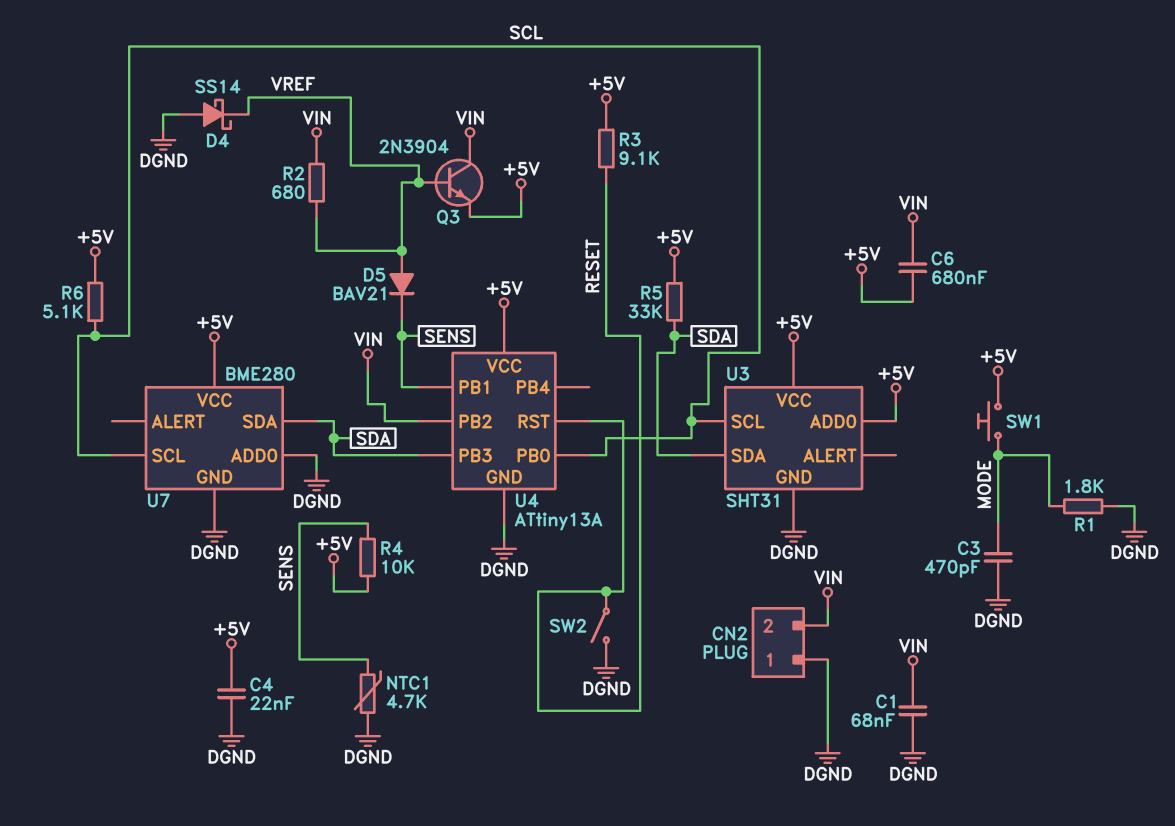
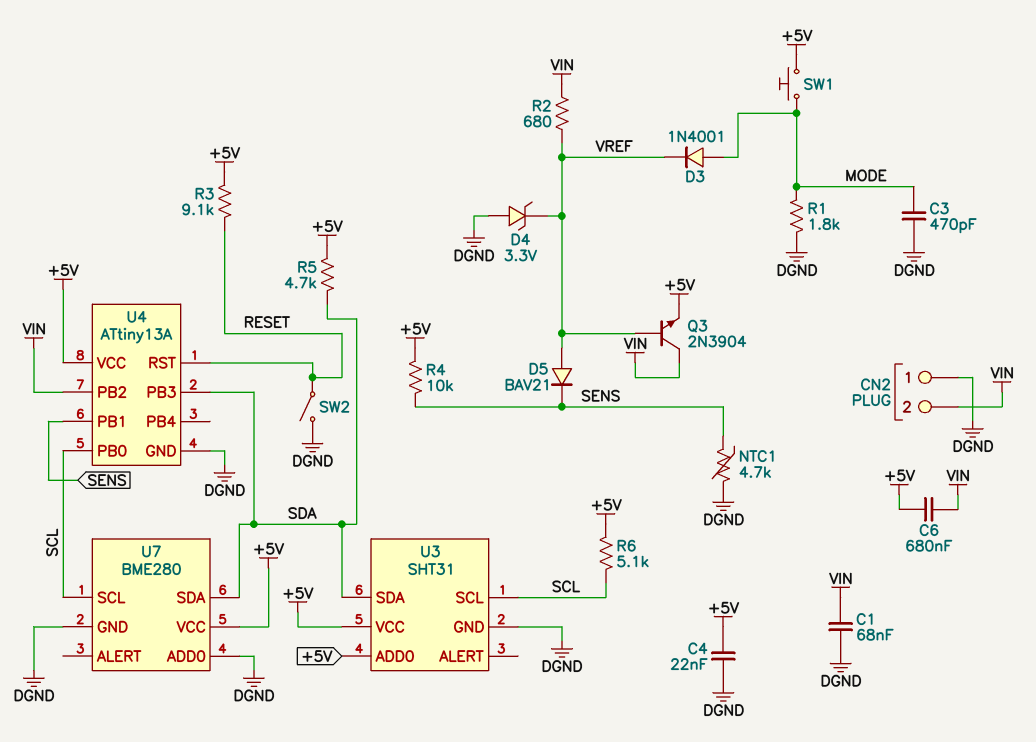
D3: none -> diode 1N4001 (A MODE, K VREF)
D4: schottky SS14 (A DGND, K VREF) -> zener 3.3V (A DGND, K VREF)
R5: 33k (+5V, SDA) -> 4.7k (+5V, SDA)

